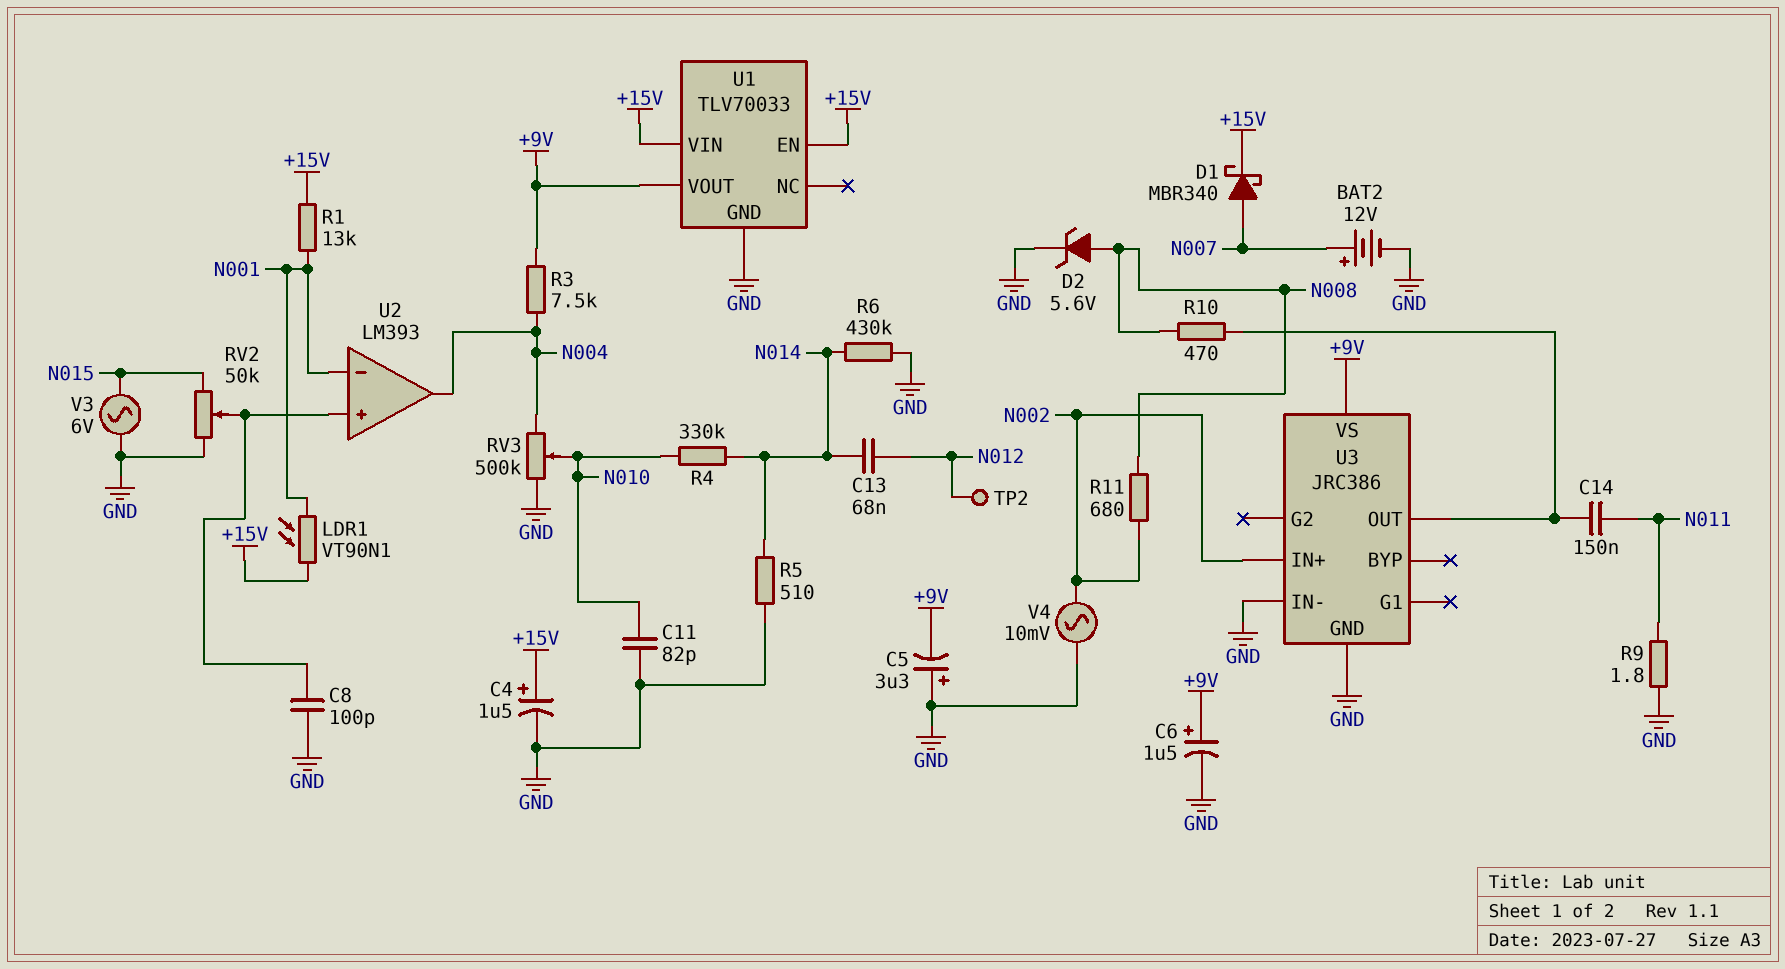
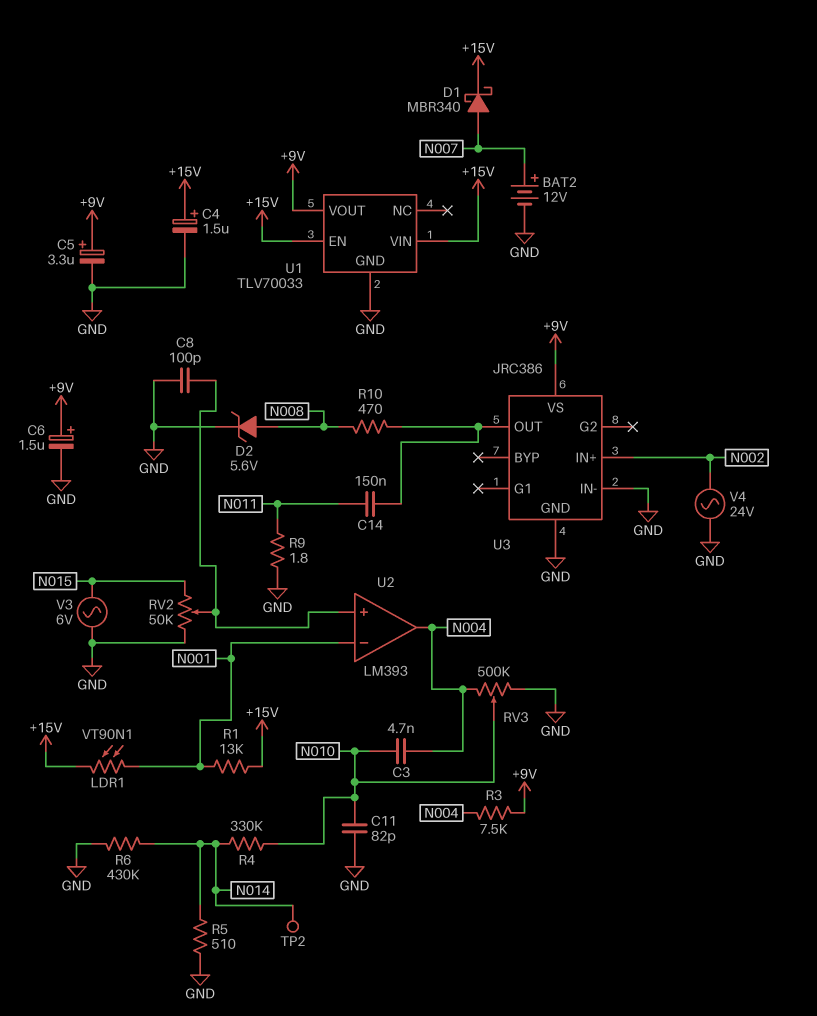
C3: none -> 4.7nF (N004, N010)
C5: 3.3uF (plus GND, minus +9V) -> 3.3uF (plus +9V, minus GND)
C13: 68nF (N012, N014) -> none
R11: 680 (N002, N008) -> none
TP2: test point (N012) -> test point (N014)
V4: AC 10mV (GND, N002) -> AC 24V (GND, N002)

